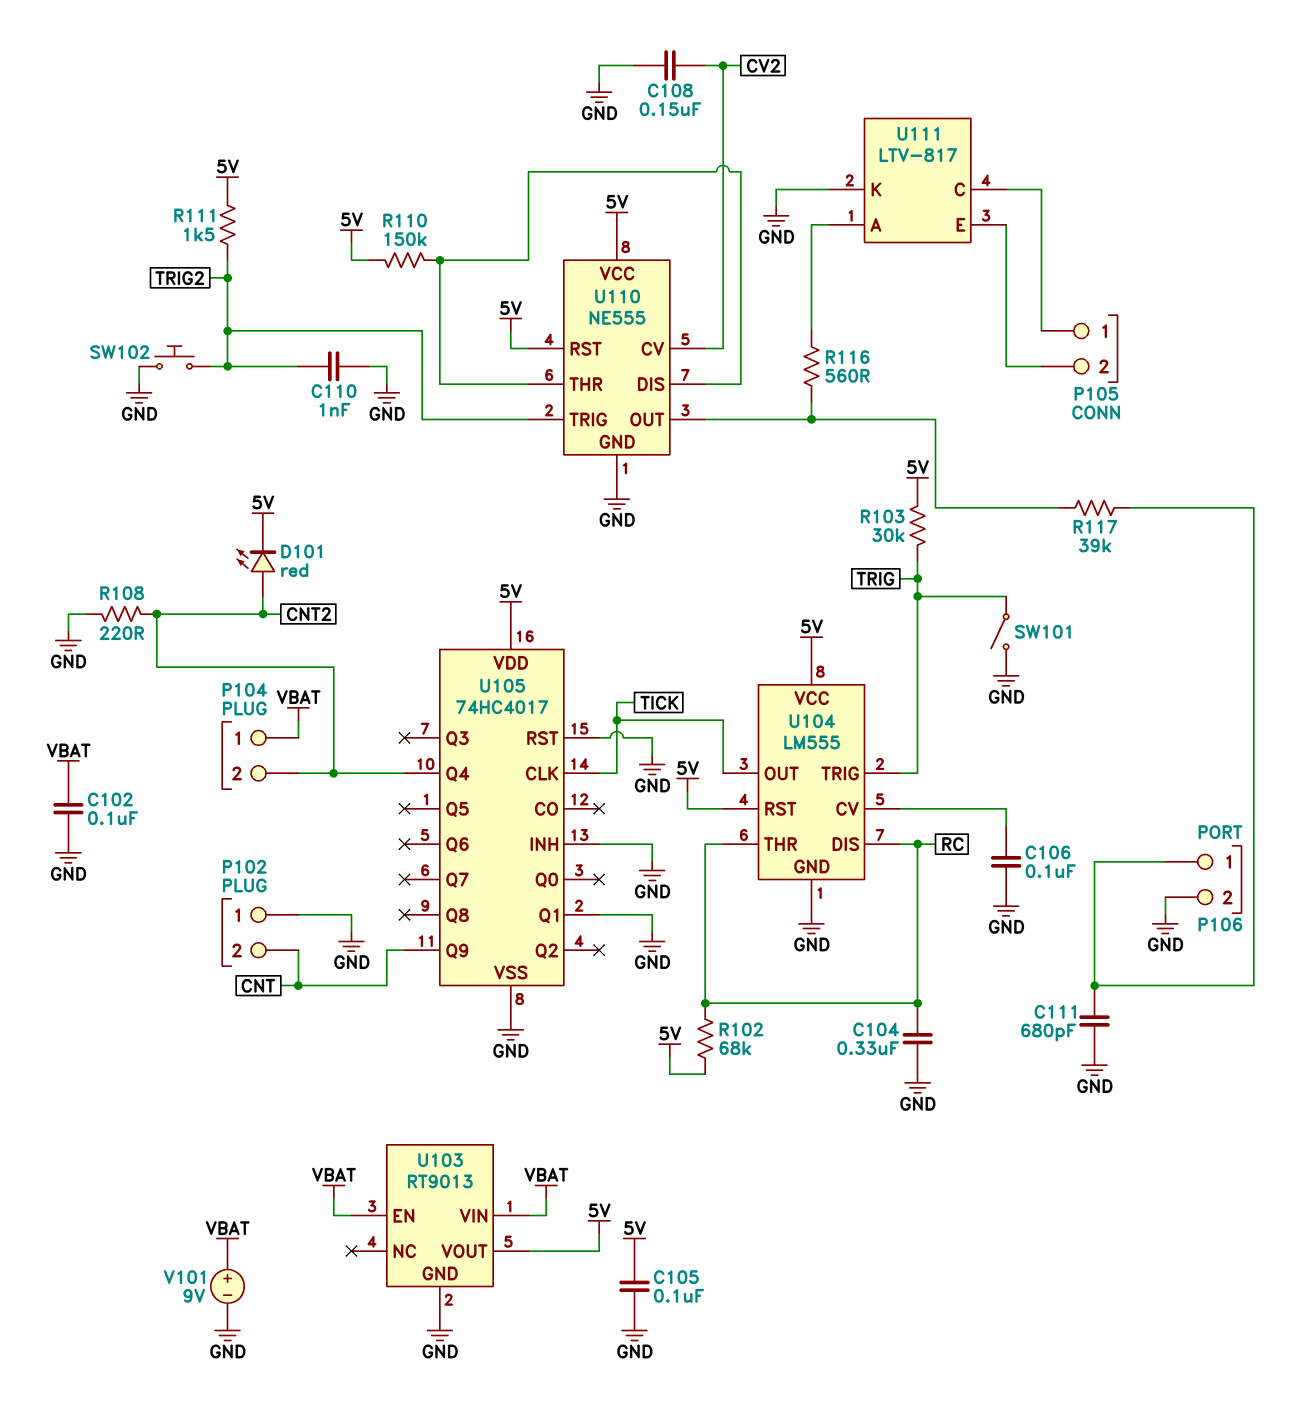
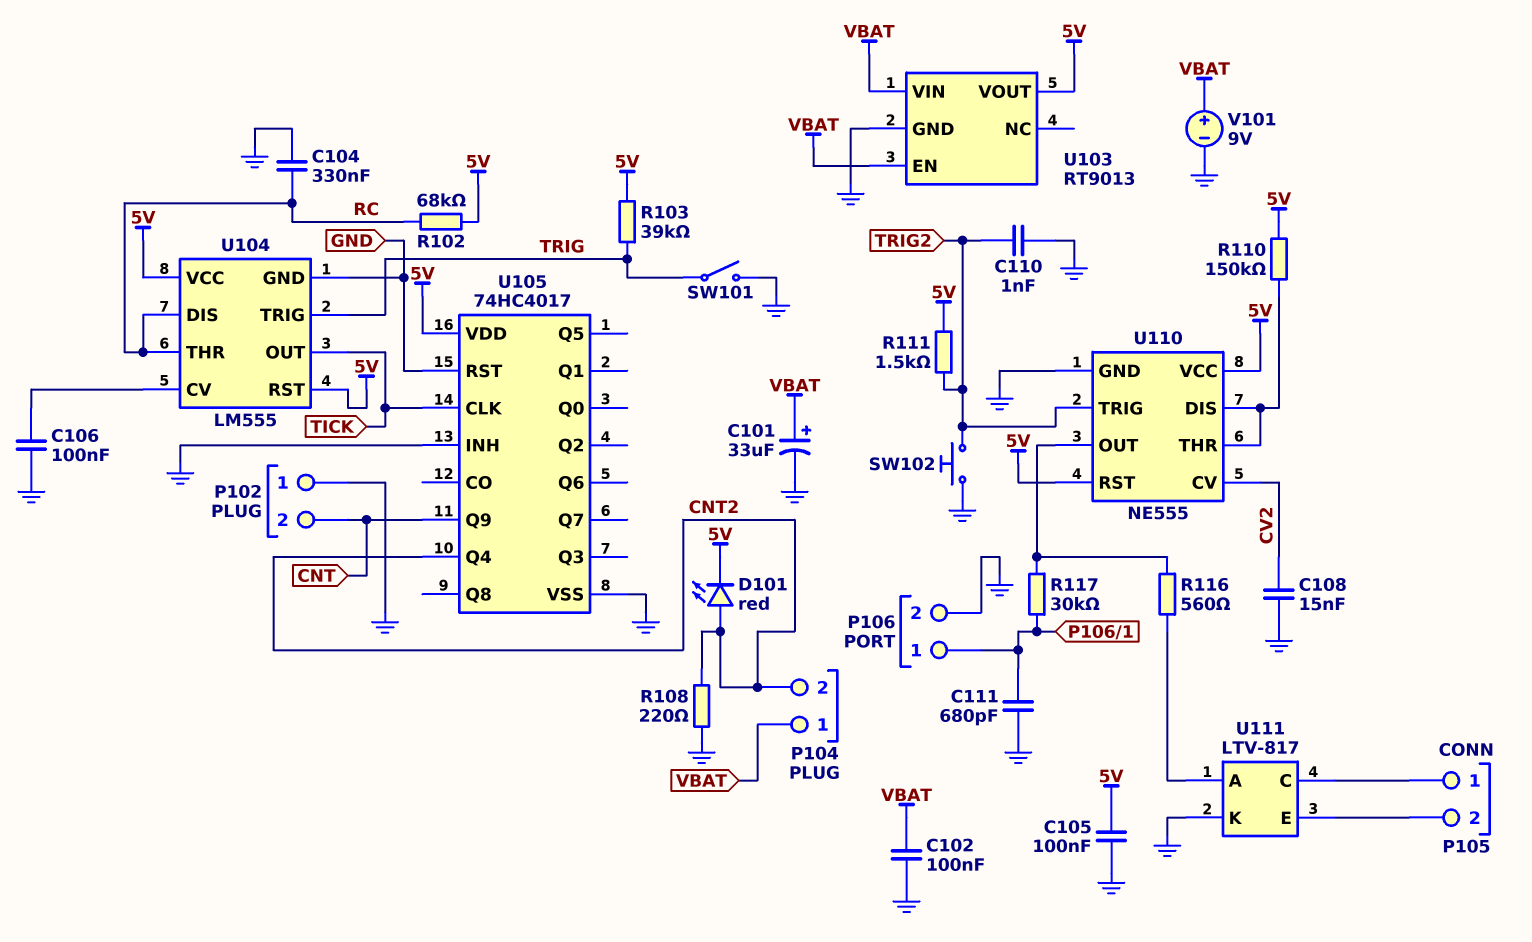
C101: none -> 33uF (plus VBAT, minus GND)
C108: 150nF (CV2, GND) -> 15nF (CV2, GND)
R103: 30k (5V, TRIG) -> 39k (5V, TRIG)
R117: 39k (P106/1, U110/OUT) -> 30k (P106/1, U110/OUT)
U105 pin Q1: GND -> none

